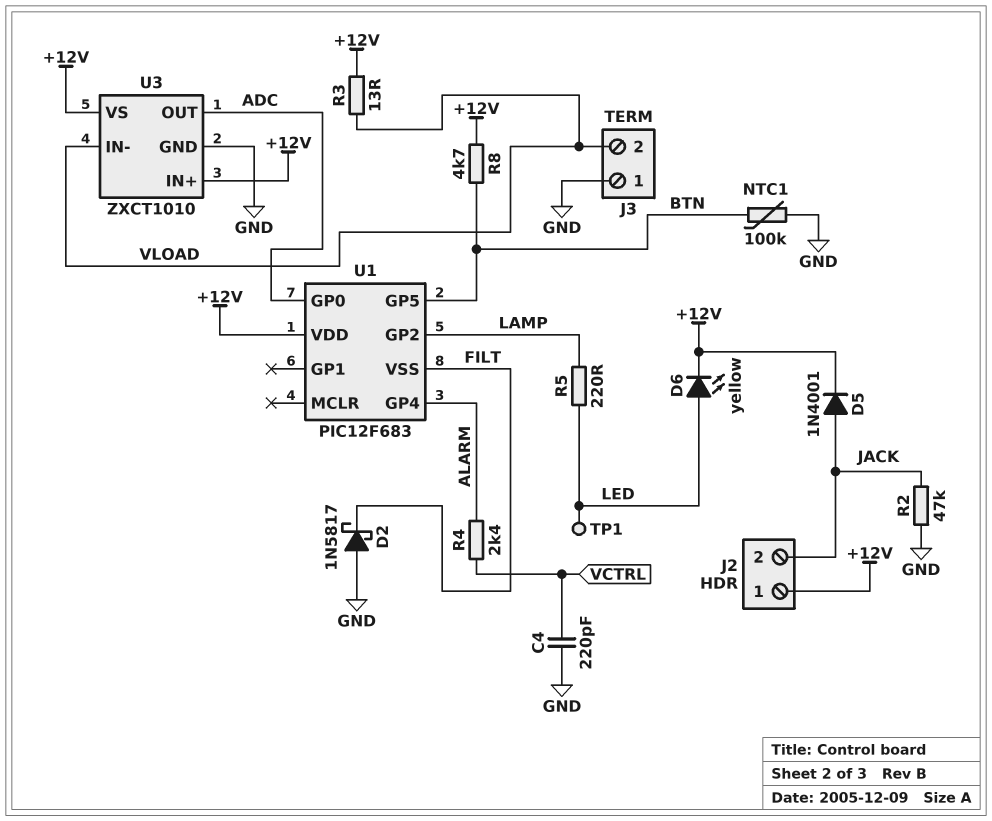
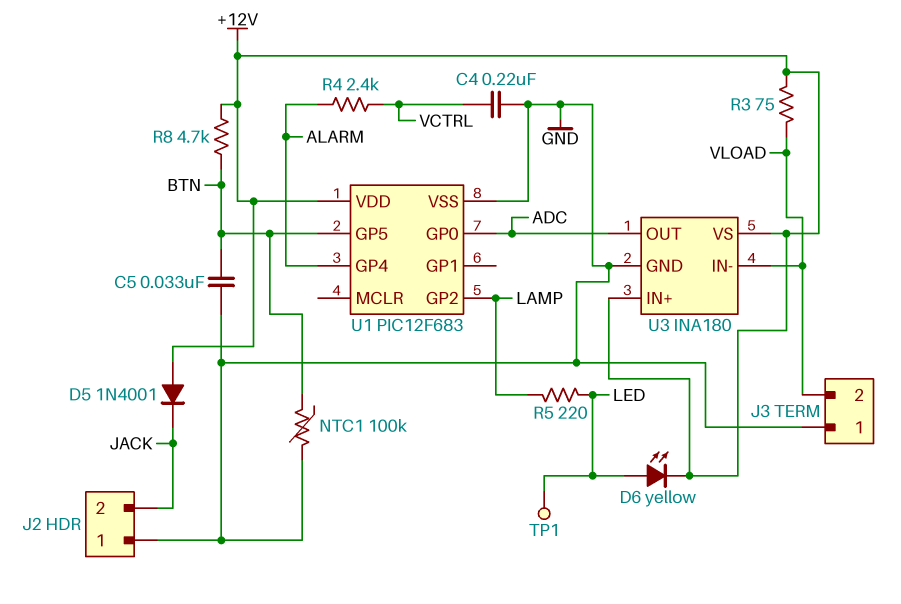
C4: 220pF (GND, VCTRL) -> 220nF (GND, VCTRL)
C5: none -> 33nF (BTN, GND)
D2: schottky 1N5817 (A GND, K FILT) -> none
D5: diode 1N4001 (A JACK, K +12V) -> diode 1N4001 (A +12V, K JACK)
J2 pin 1: +12V -> GND
R2: 47k (GND, JACK) -> none
R3: 13 (+12V, VLOAD) -> 75 (+12V, VLOAD)
U1 pin VSS: FILT -> GND
U3: ZXCT1010 -> INA180

